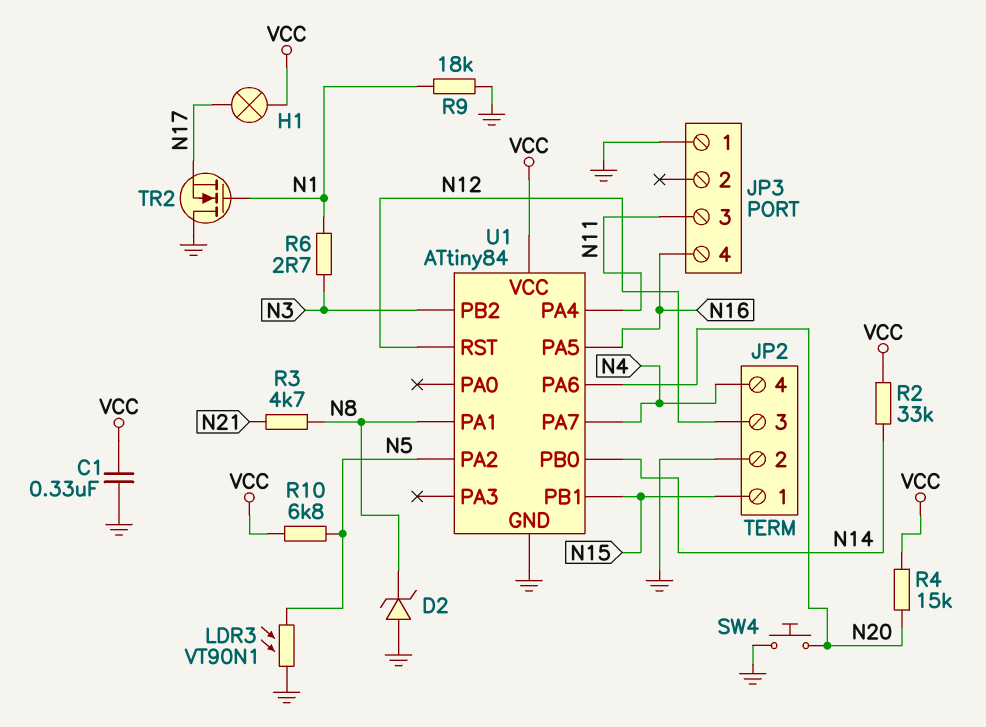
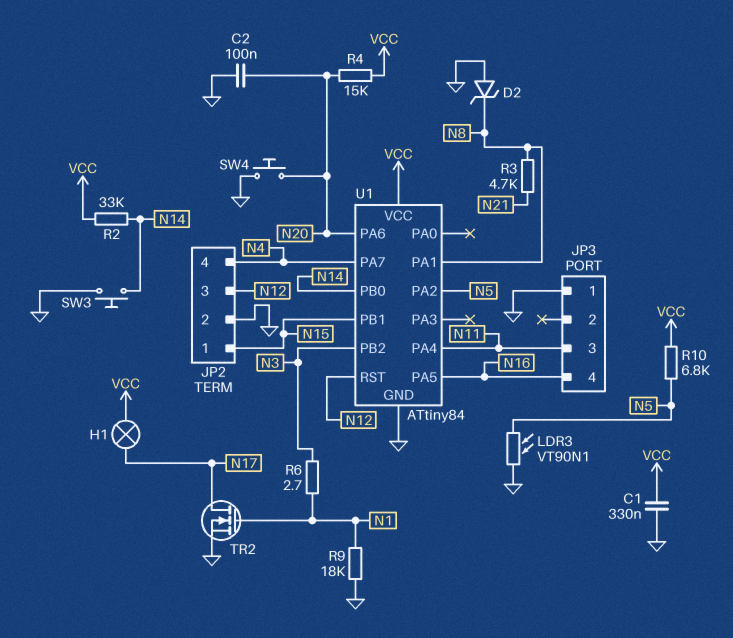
C2: none -> 100nF (GND, N20)
SW3: none -> button (GND, N14)
TR2: NMOS (G N1, D GND, S N17) -> NMOS (G N1, D N17, S GND)

